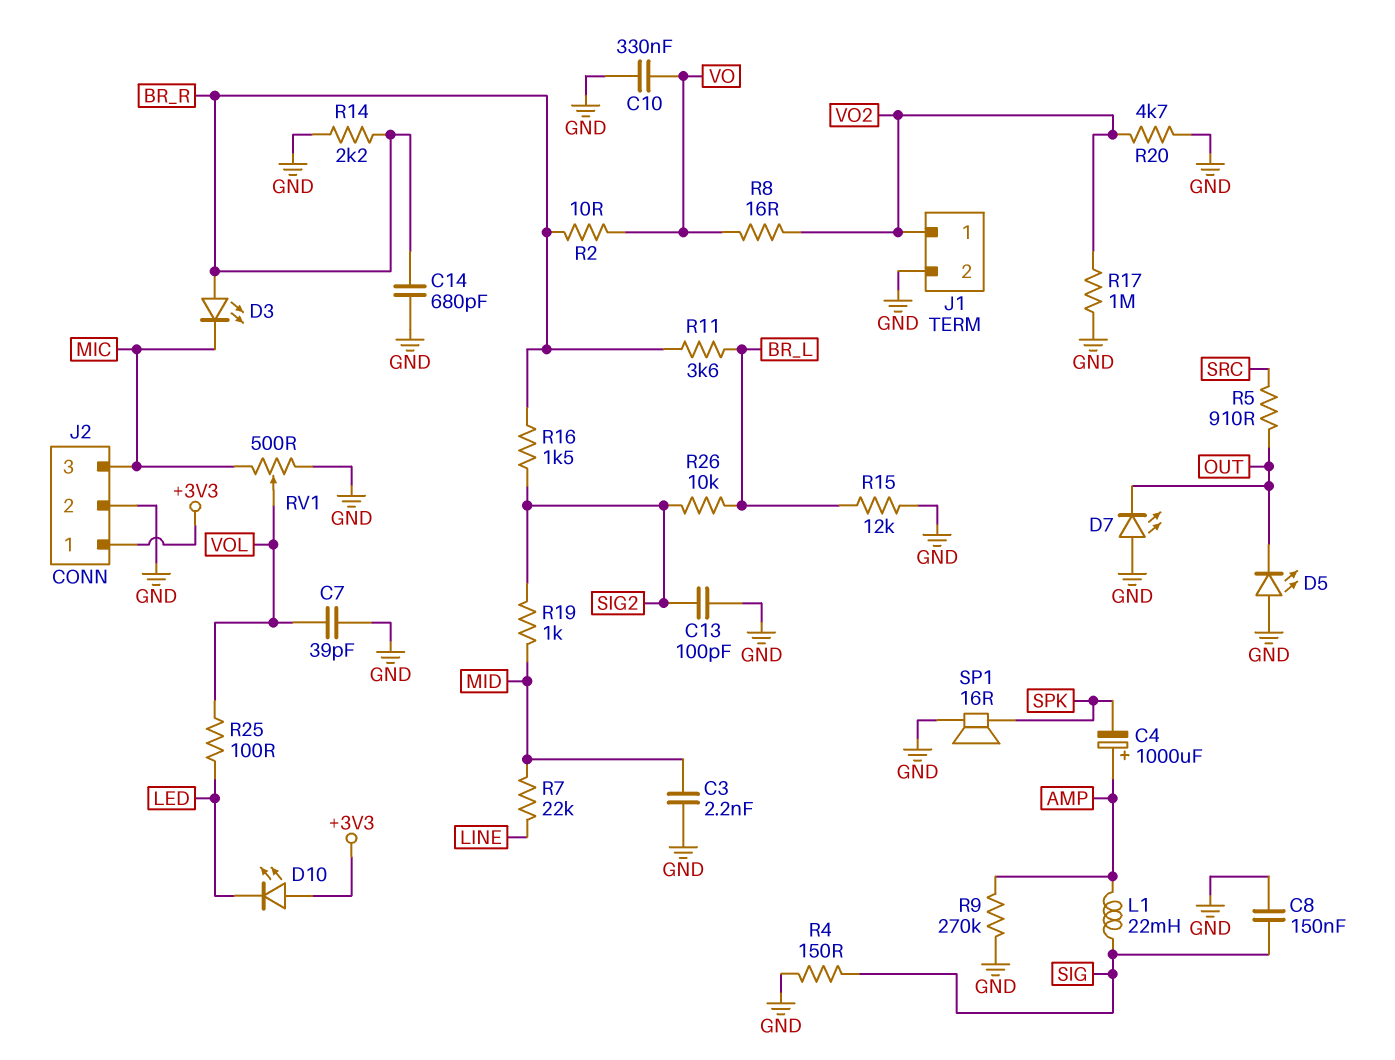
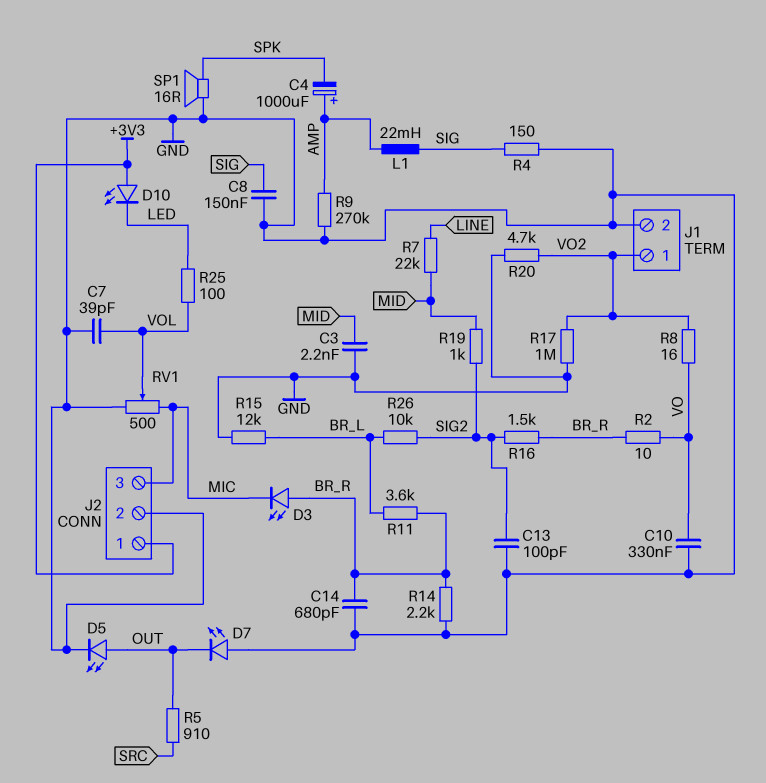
D5: LED (A GND, K OUT) -> LED (A OUT, K GND)

